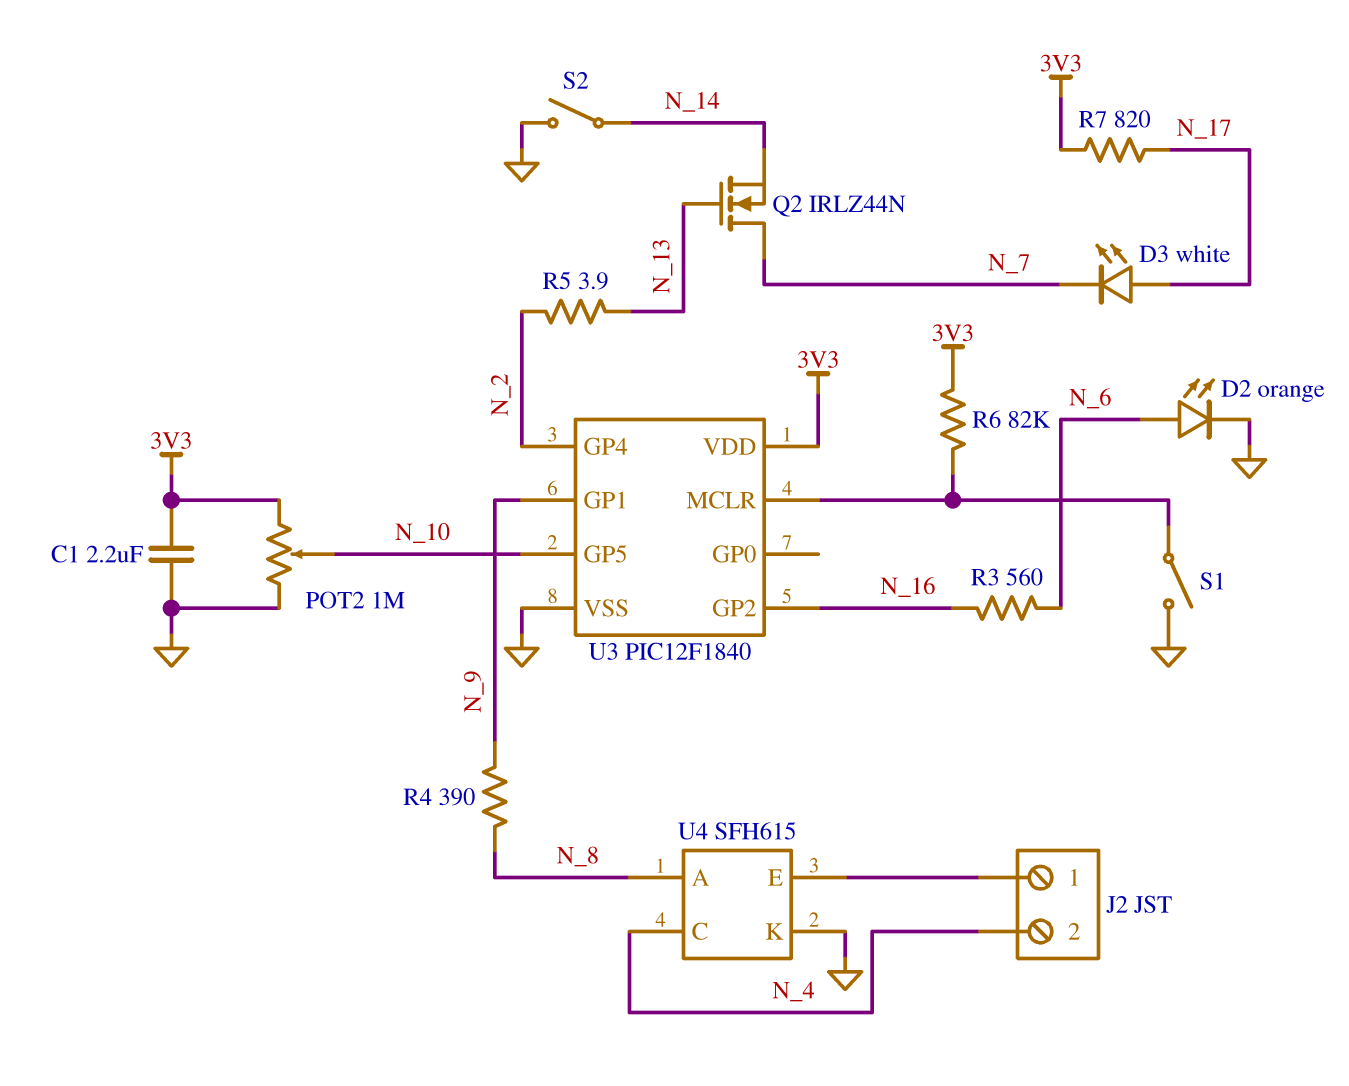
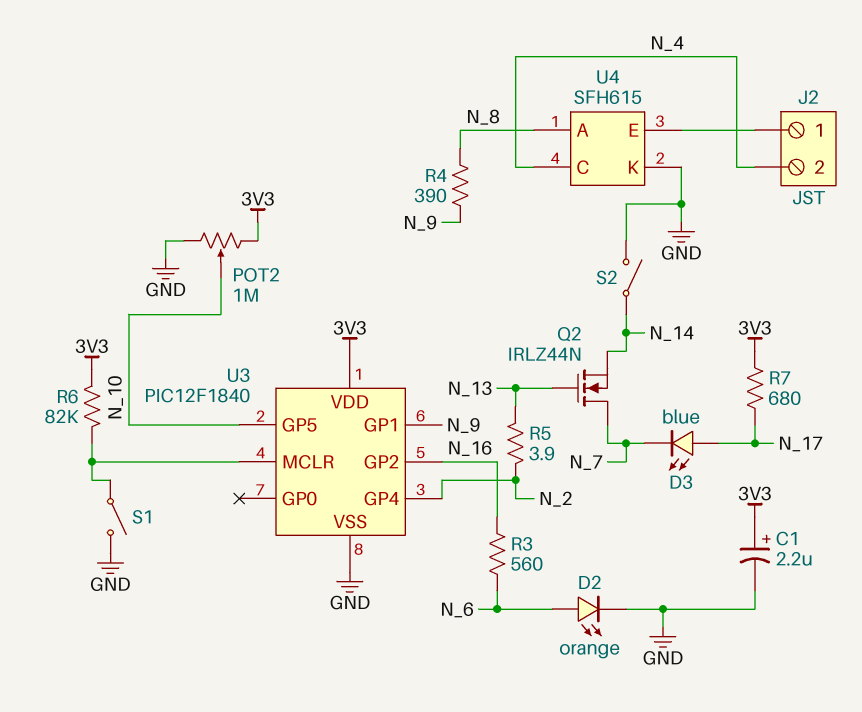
C1: 2.2uF (3V3, GND) -> 2.2uF (plus 3V3, minus GND)
D3: LED white (A N_17, K N_7) -> LED blue (A N_17, K N_7)
R7: 820 (3V3, N_17) -> 680 (3V3, N_17)

